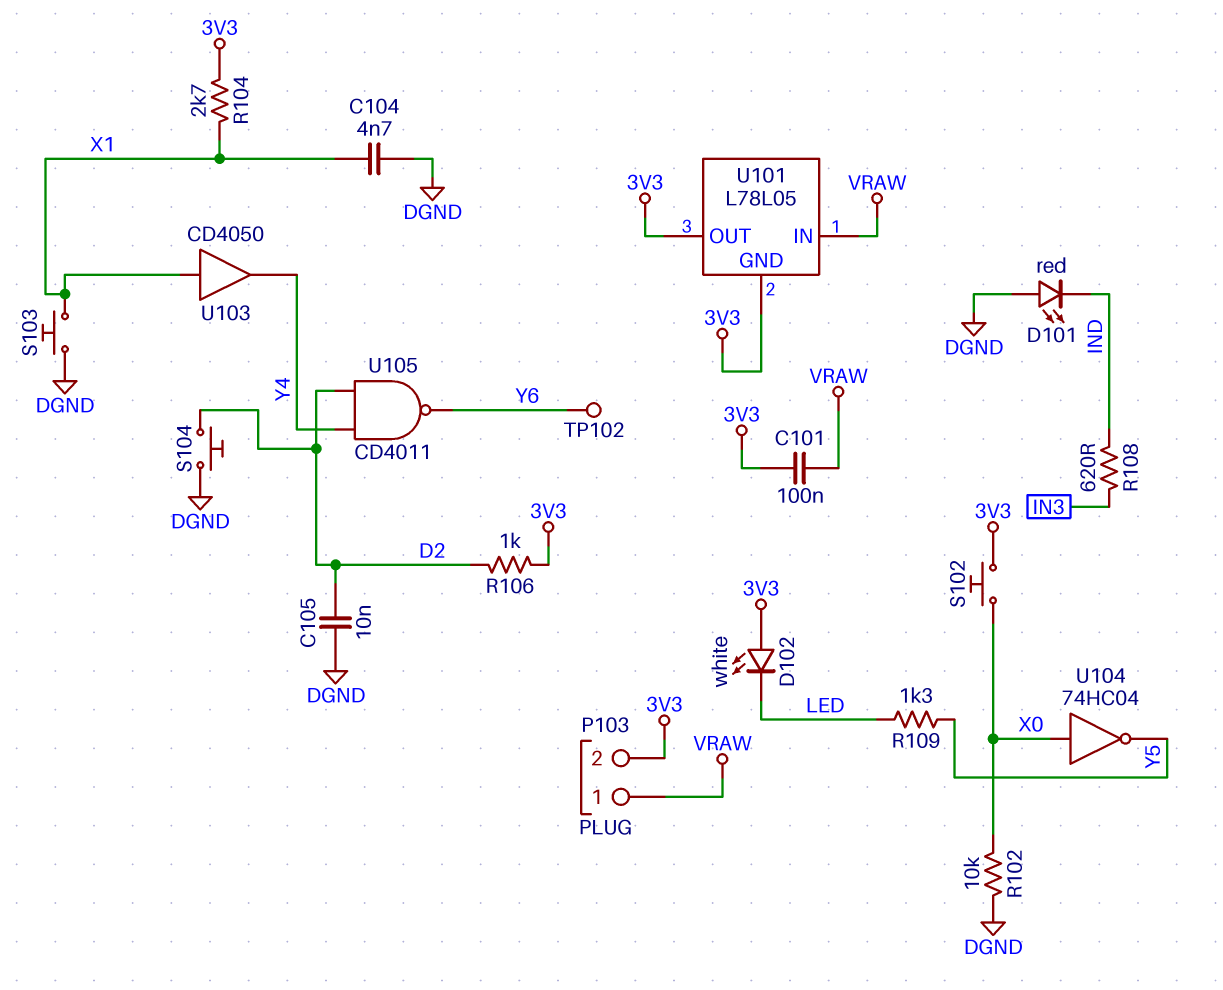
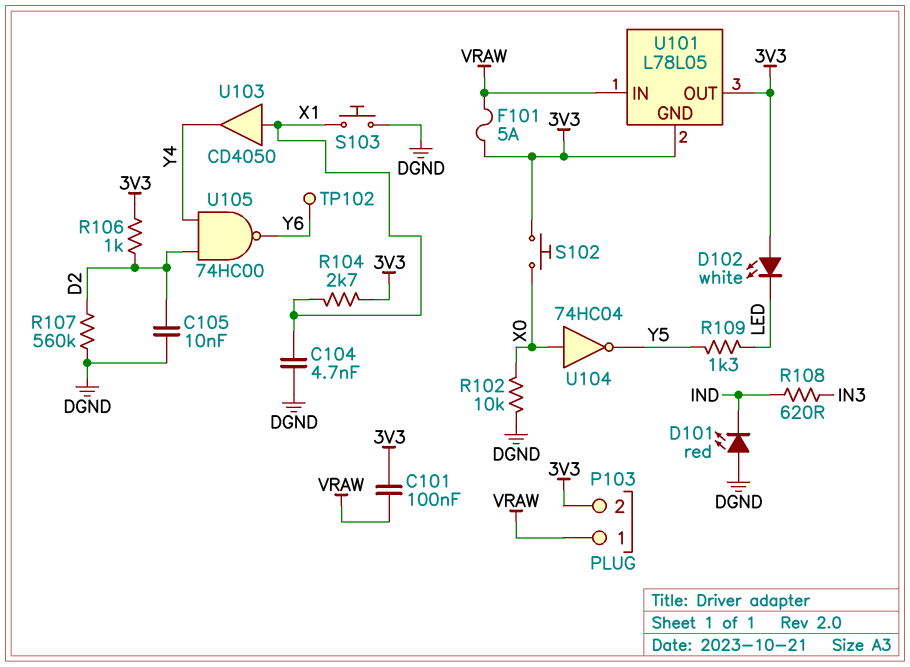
F101: none -> 5A (3V3, VRAW)
R107: none -> 560k (D2, DGND)
S104: button (D2, DGND) -> none
U105: NAND CD4011 (in D2, in Y4, out Y6) -> NAND 74HC00 (in D2, in Y4, out Y6)

